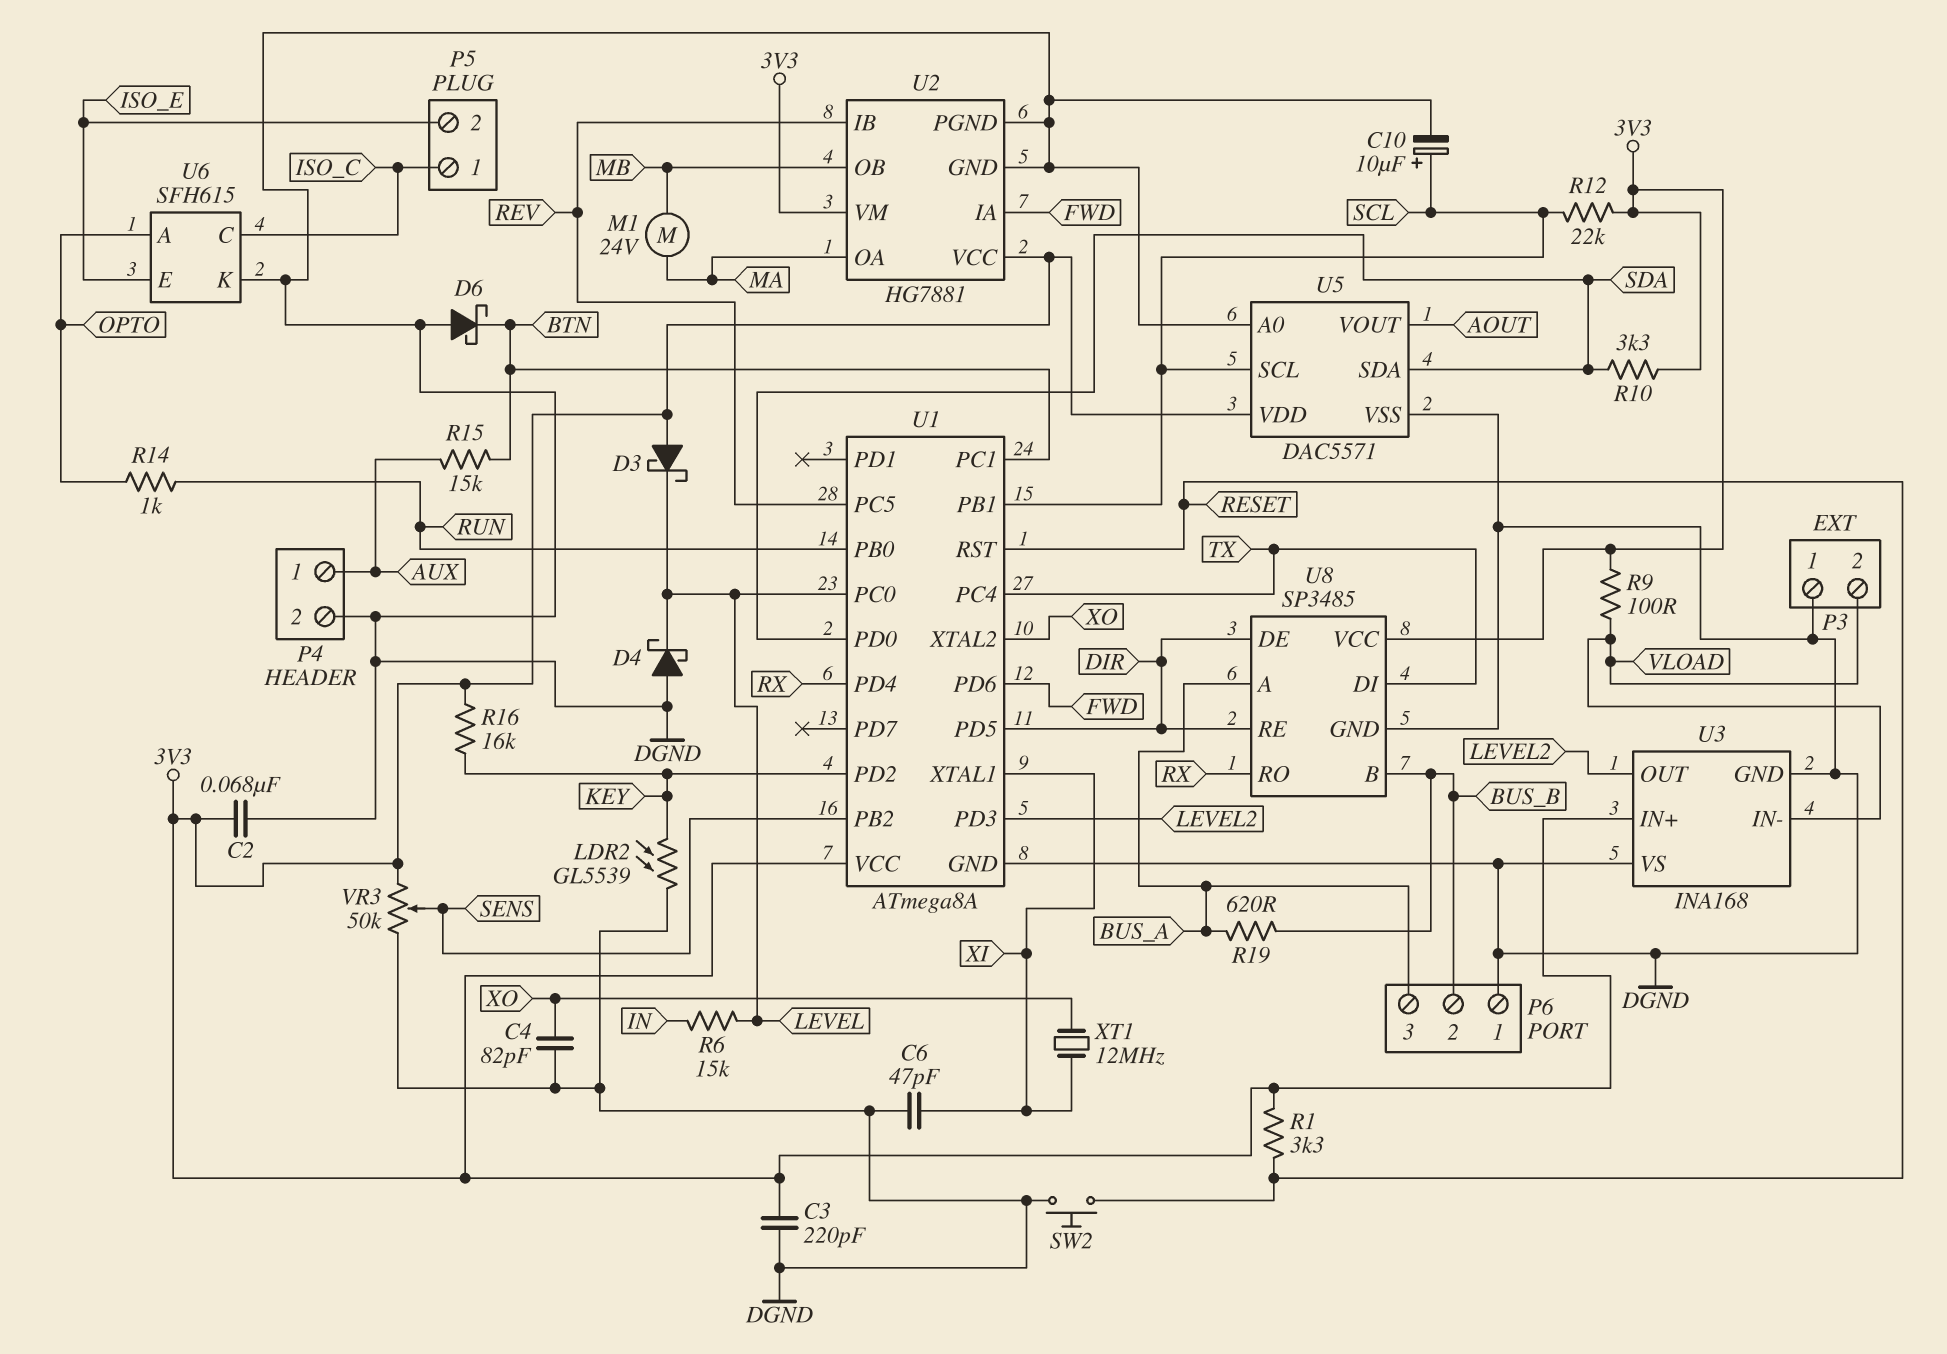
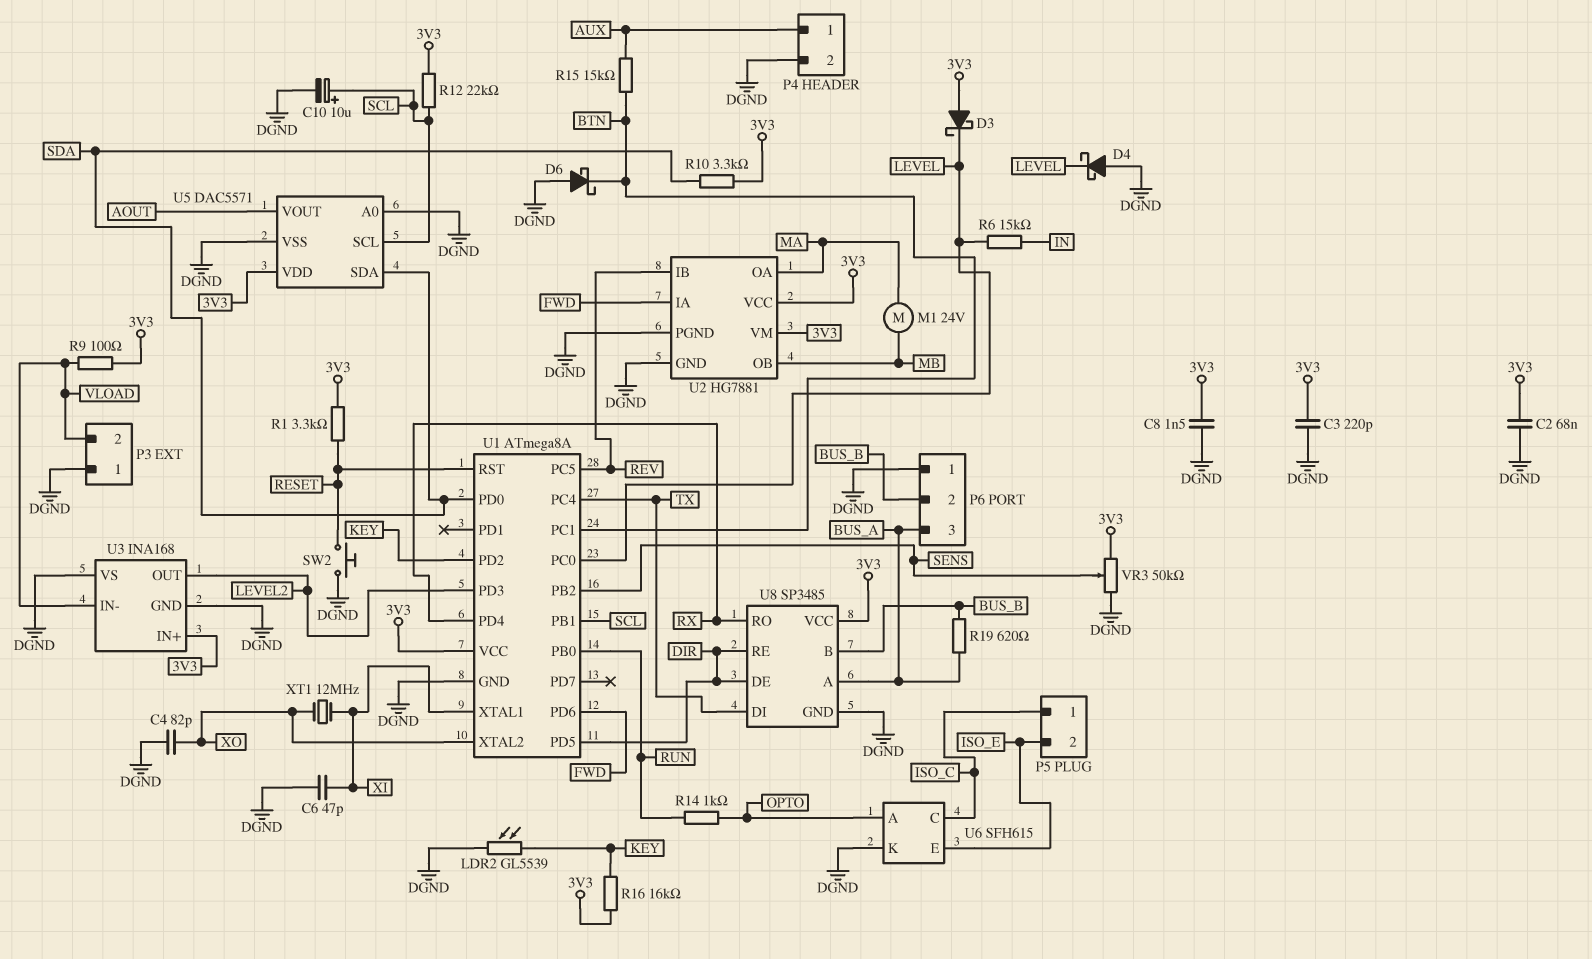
C8: none -> 1.5nF (3V3, DGND)

